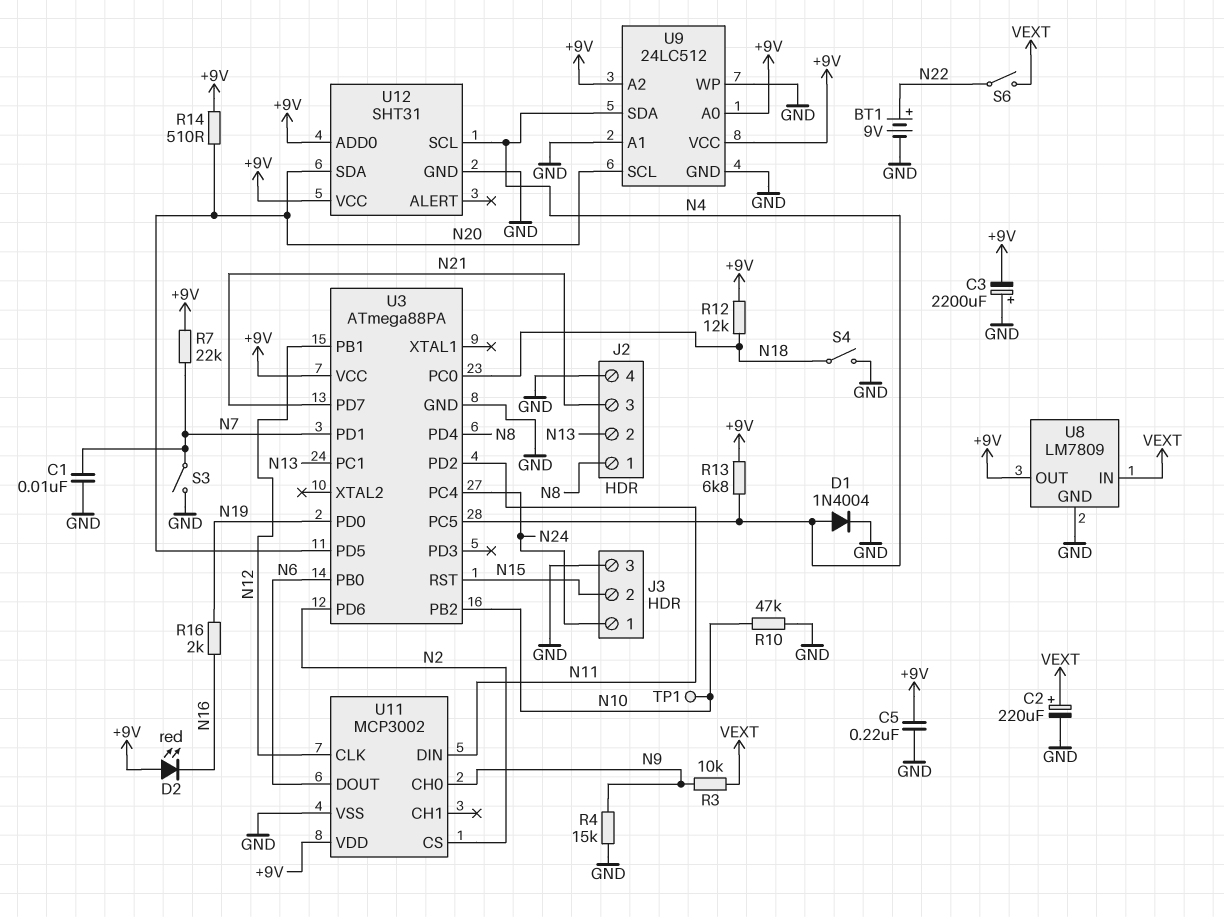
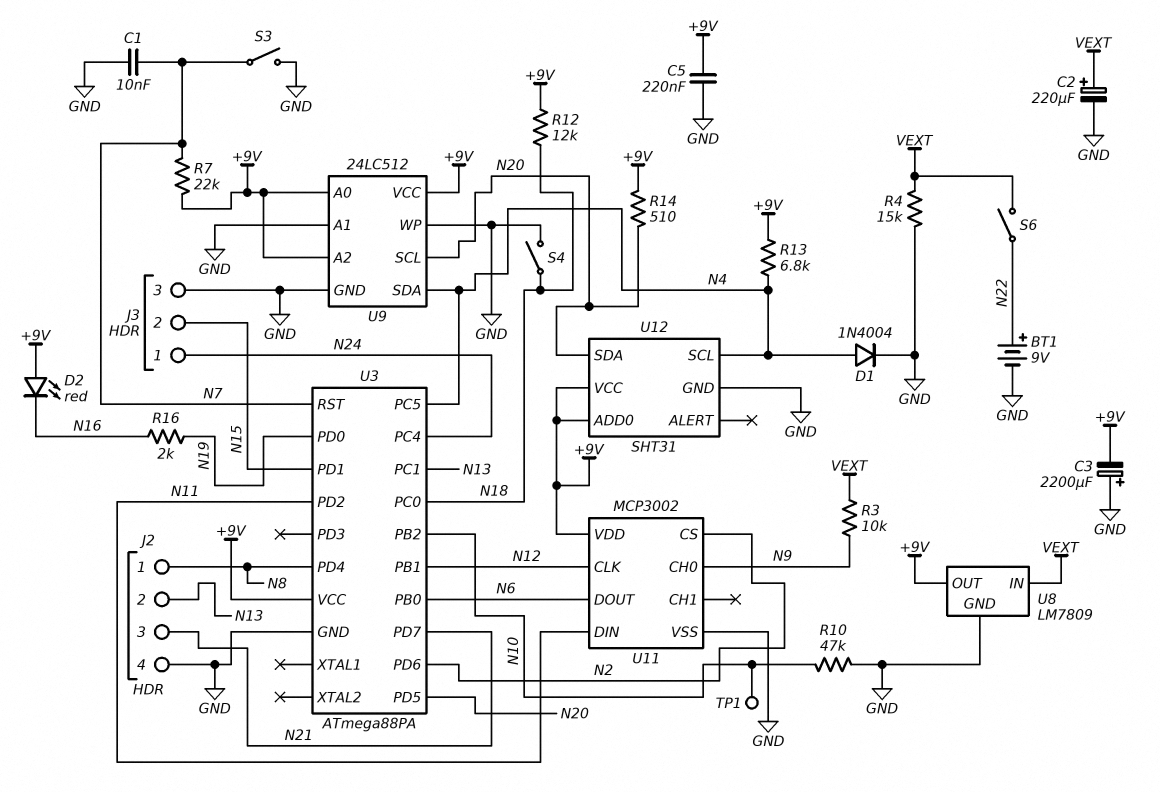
R4: 15k (GND, N9) -> 15k (GND, VEXT)
U3 pin PD1: N7 -> N15
U3 pin RST: N15 -> N7

